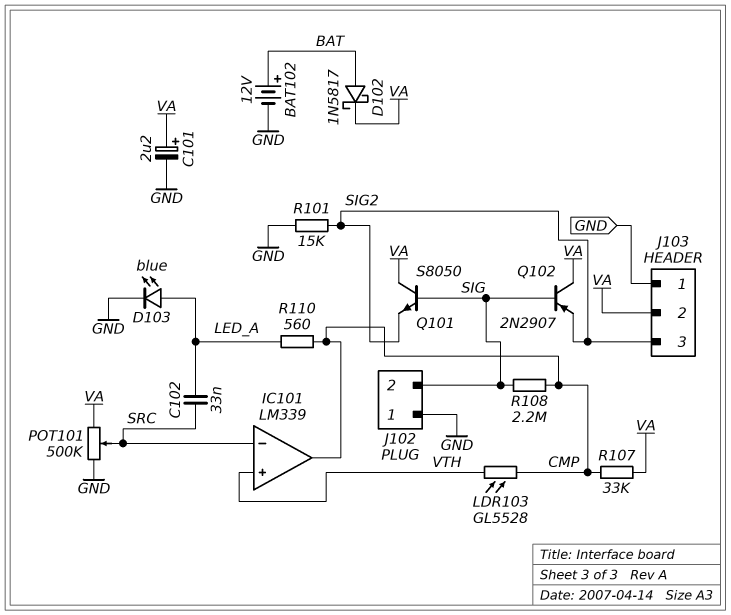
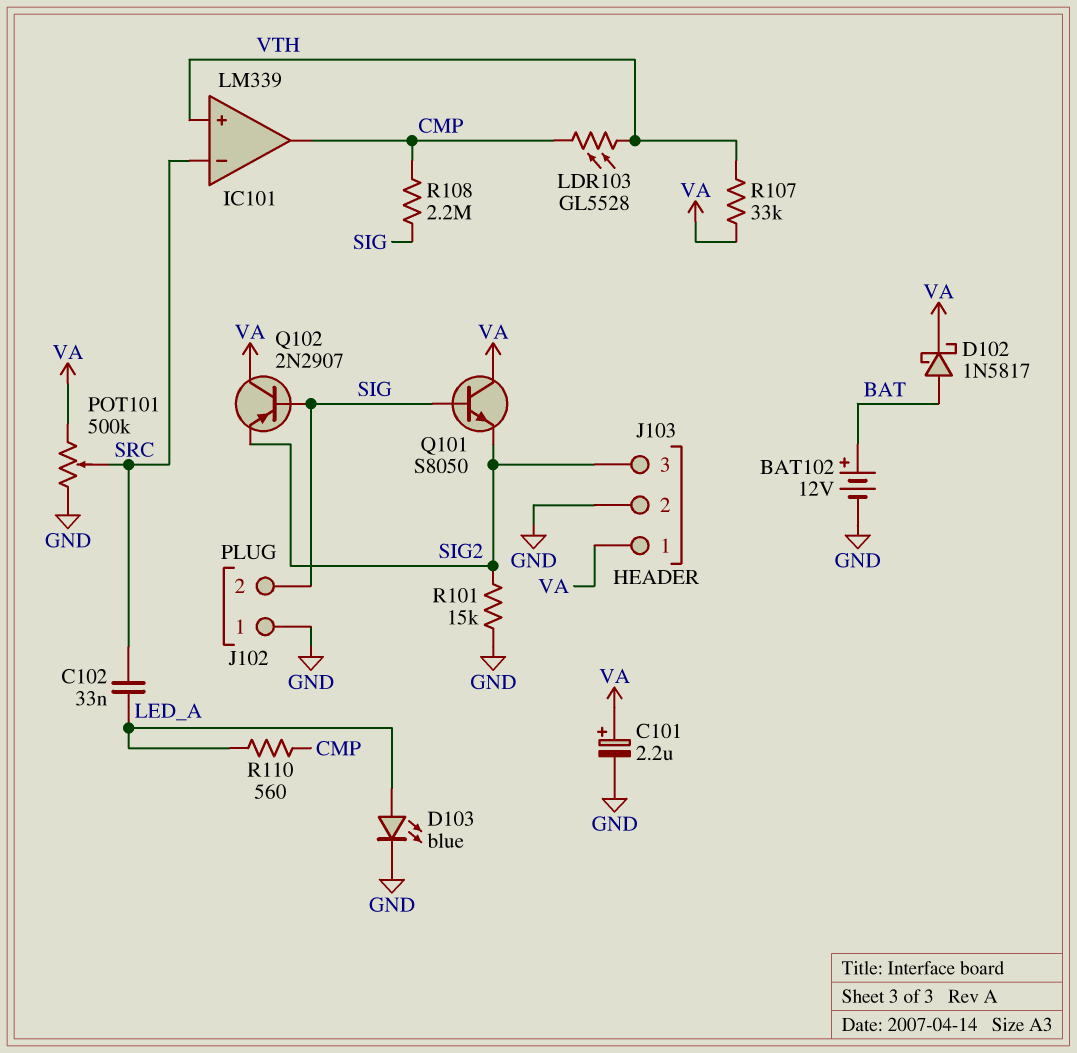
J103 pin 1: GND -> VA
J103 pin 2: VA -> GND
R107: 33k (CMP, VA) -> 33k (VA, VTH)

